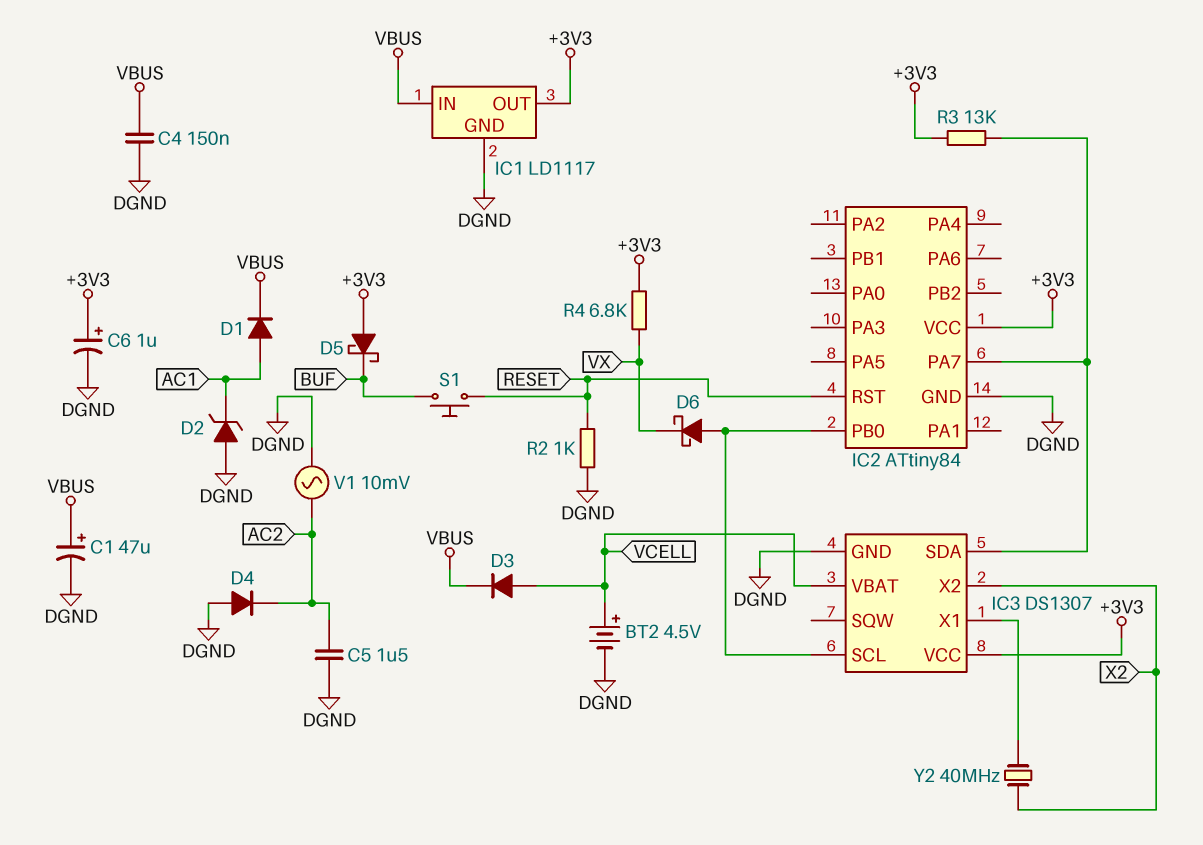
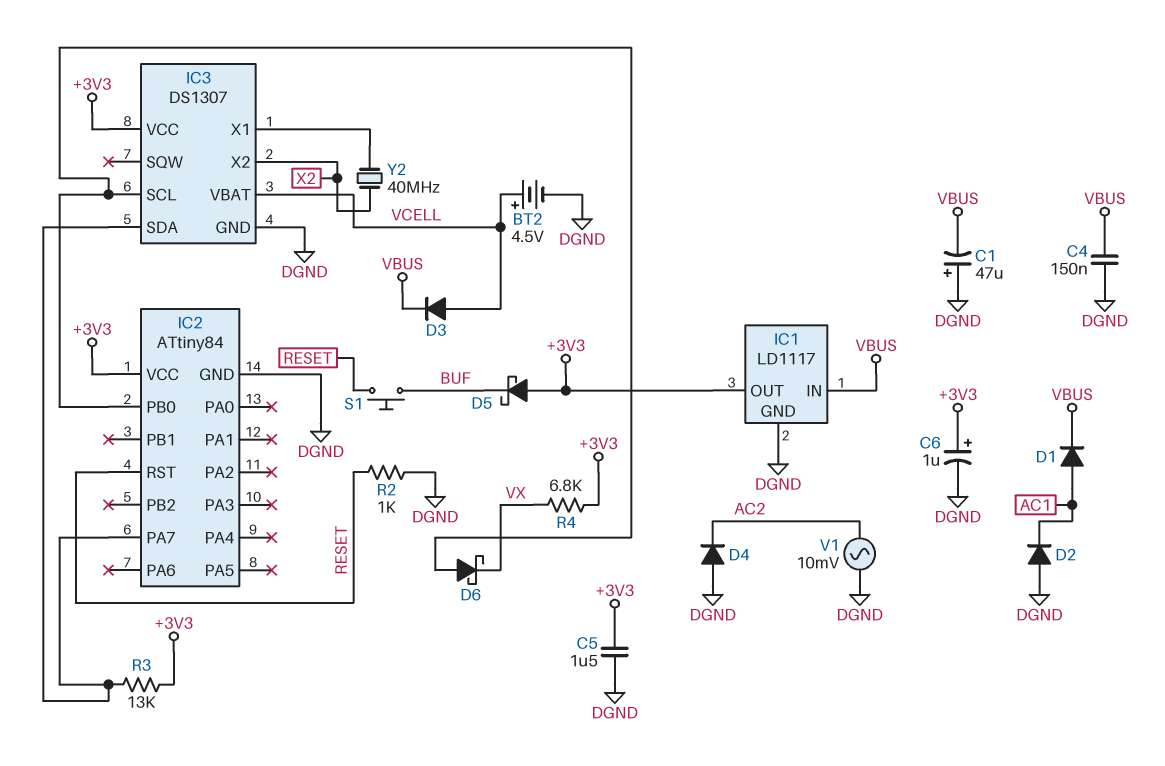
C1: 47uF (plus VBUS, minus DGND) -> 47uF (plus DGND, minus VBUS)
C5: 1.5uF (AC2, DGND) -> 1.5uF (+3V3, DGND)
D2: zener (A DGND, K AC1) -> diode (A DGND, K AC1)

